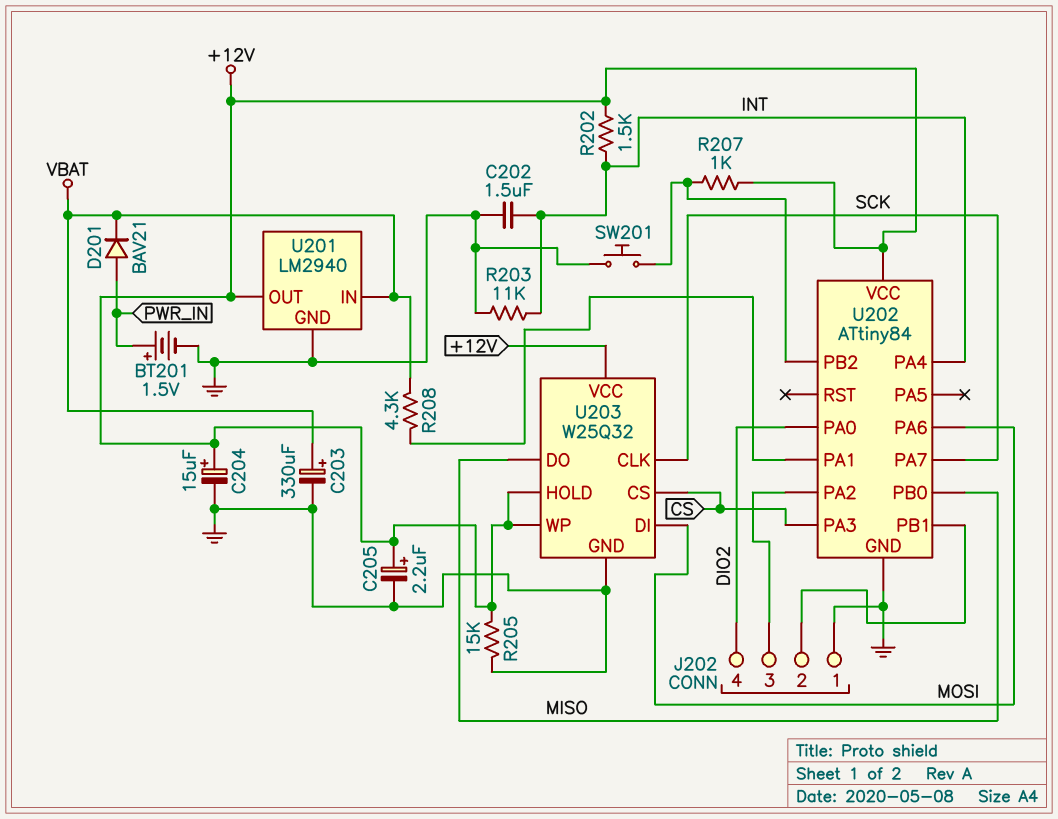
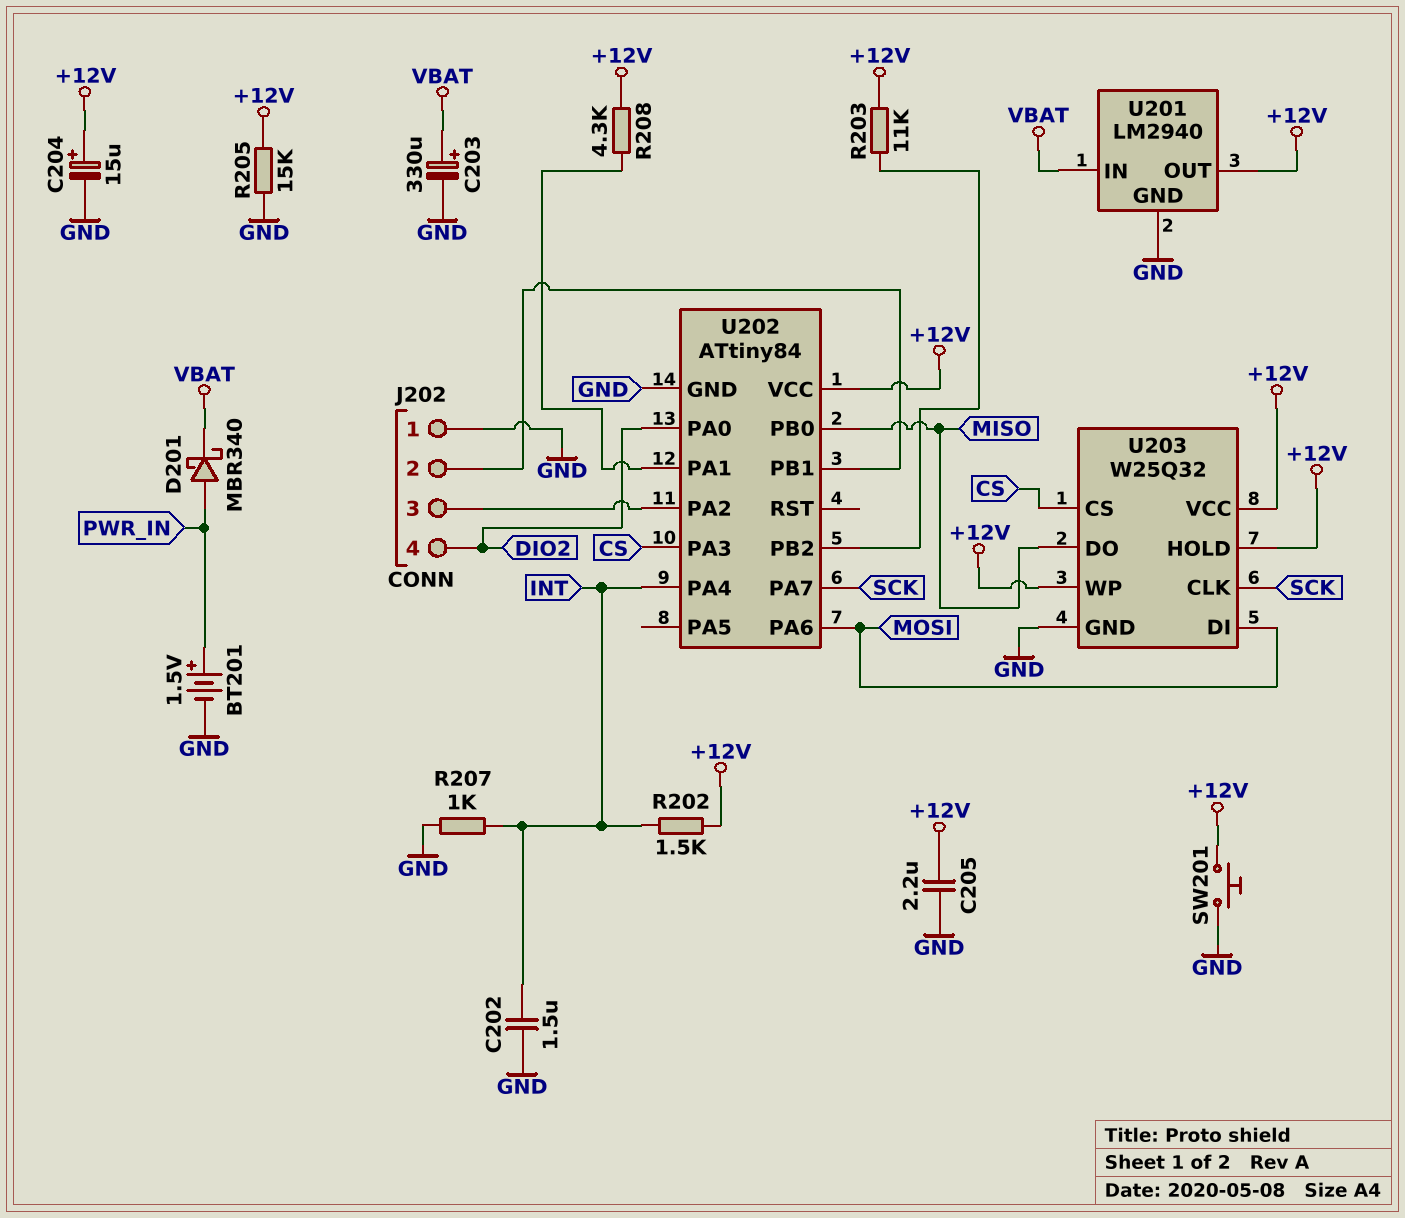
C205: 2.2uF (plus +12V, minus GND) -> 2.2uF (+12V, GND)
D201: diode BAV21 (A PWR_IN, K VBAT) -> schottky MBR340 (A PWR_IN, K VBAT)
R203: 11k (GND, INT) -> 11k (+12V, U202/PB2)
R207: 1k (+12V, U202/PB2) -> 1k (GND, INT)
R208: 4.3k (U202/PA1, VBAT) -> 4.3k (+12V, U202/PA1)
SW201: button (GND, U202/PB2) -> button (+12V, GND)

